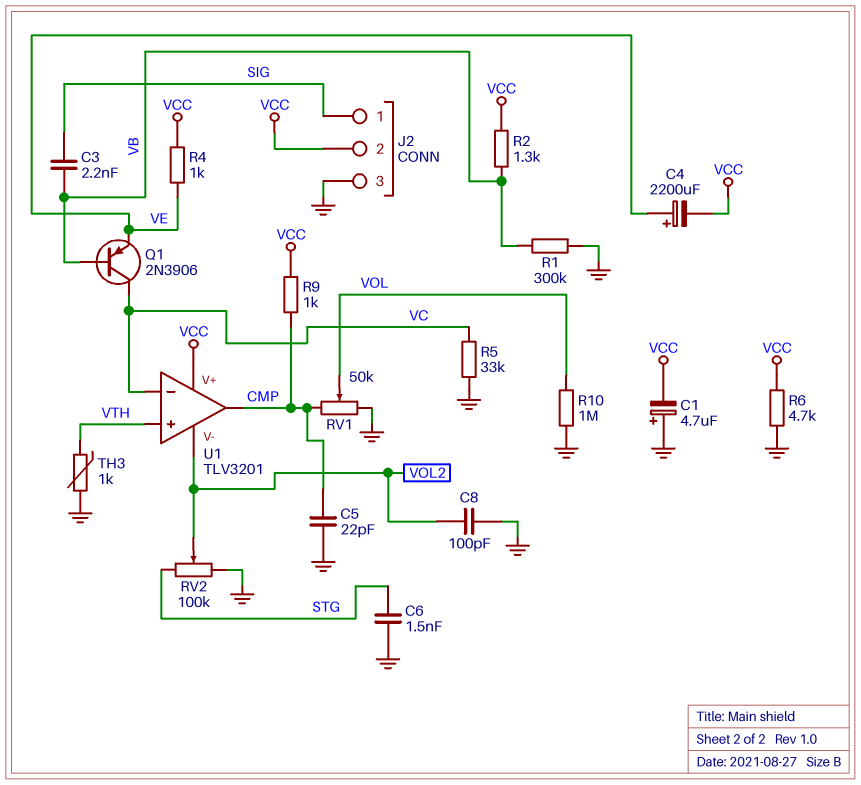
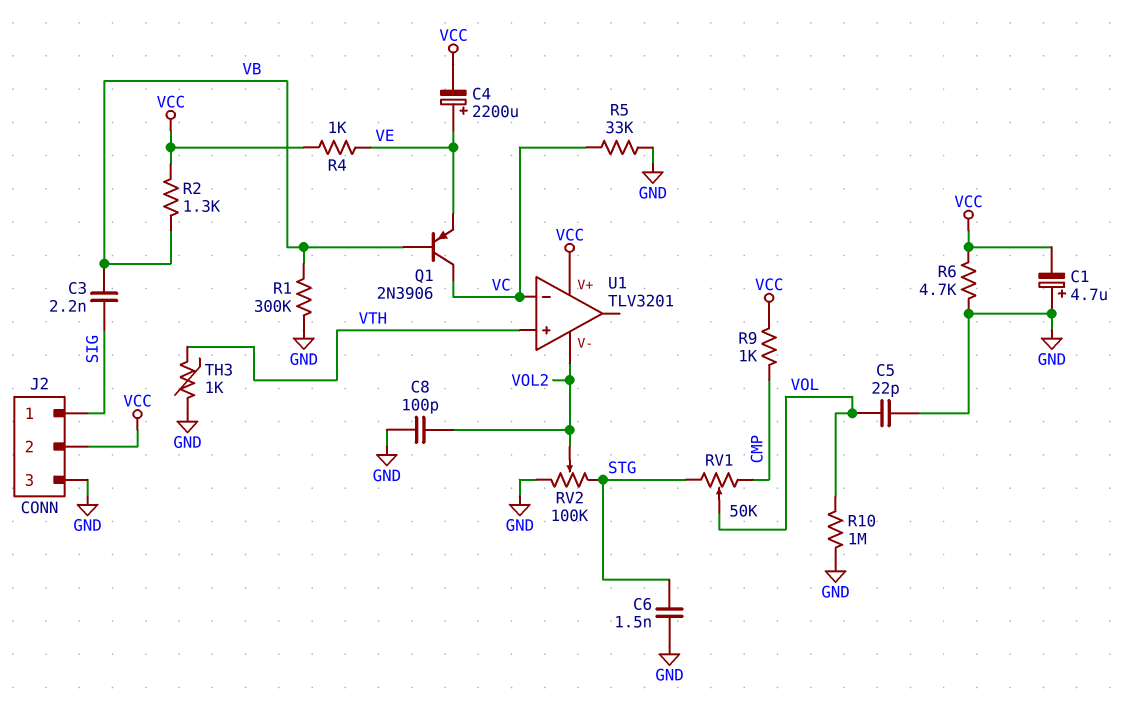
C5: 22pF (CMP, GND) -> 22pF (GND, VOL)
RV1: 50k (CMP, GND, wiper VOL) -> 50k (CMP, STG, wiper VOL)
U1 pin out: CMP -> none

